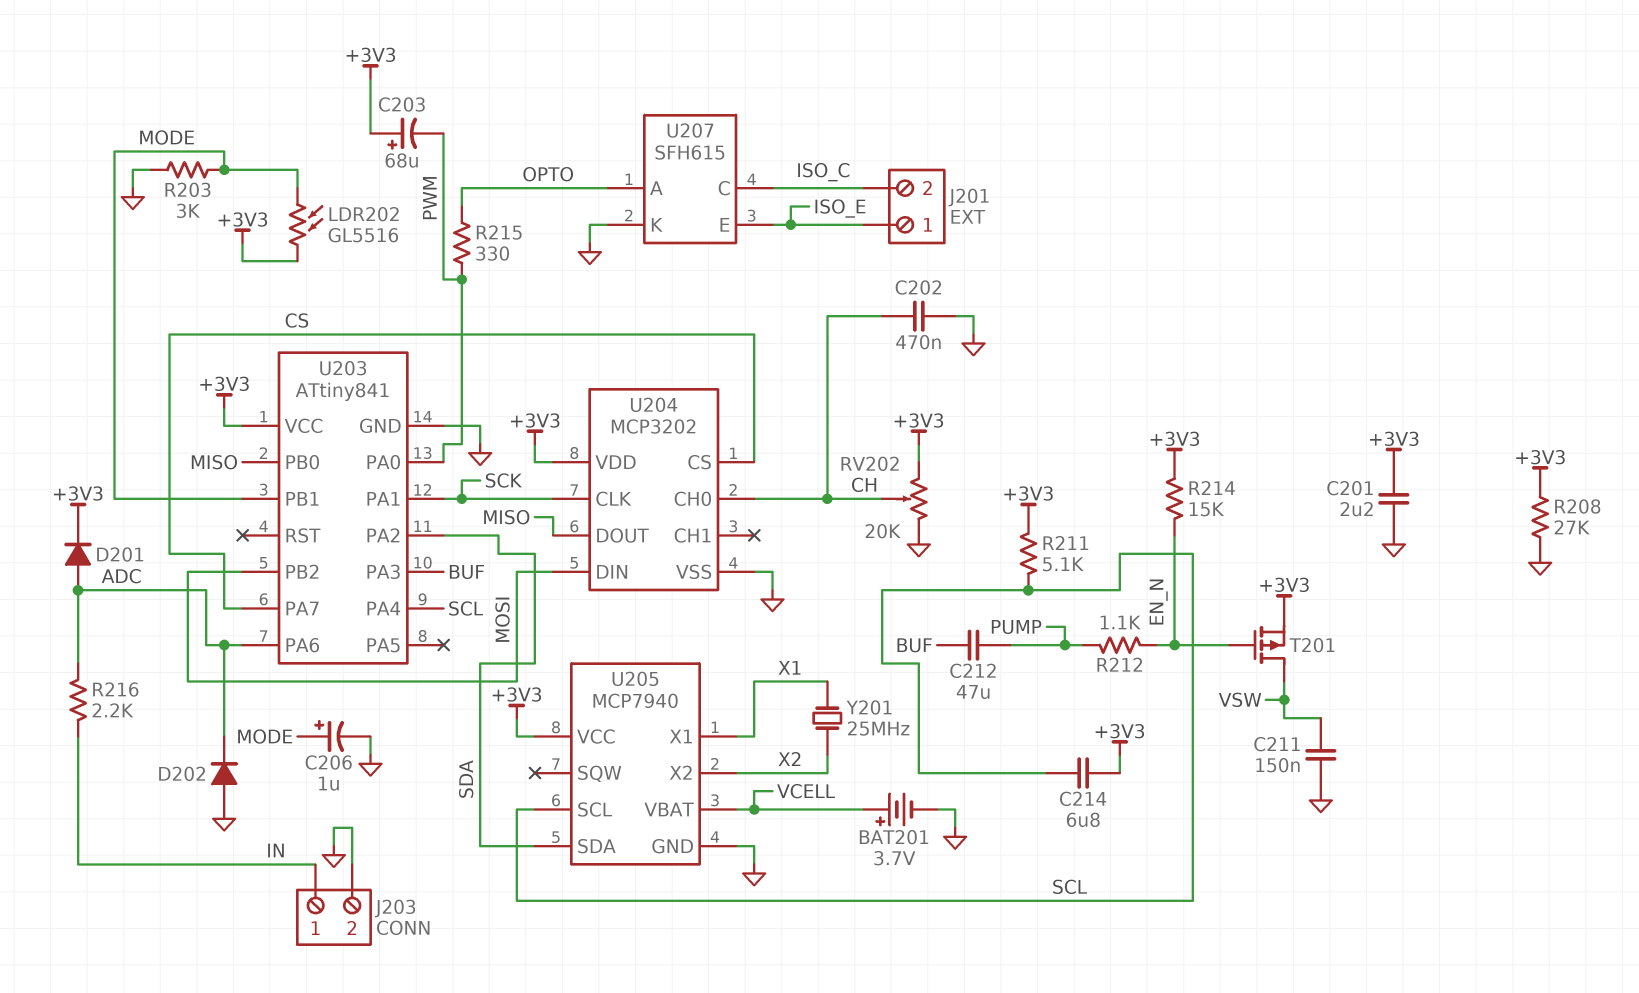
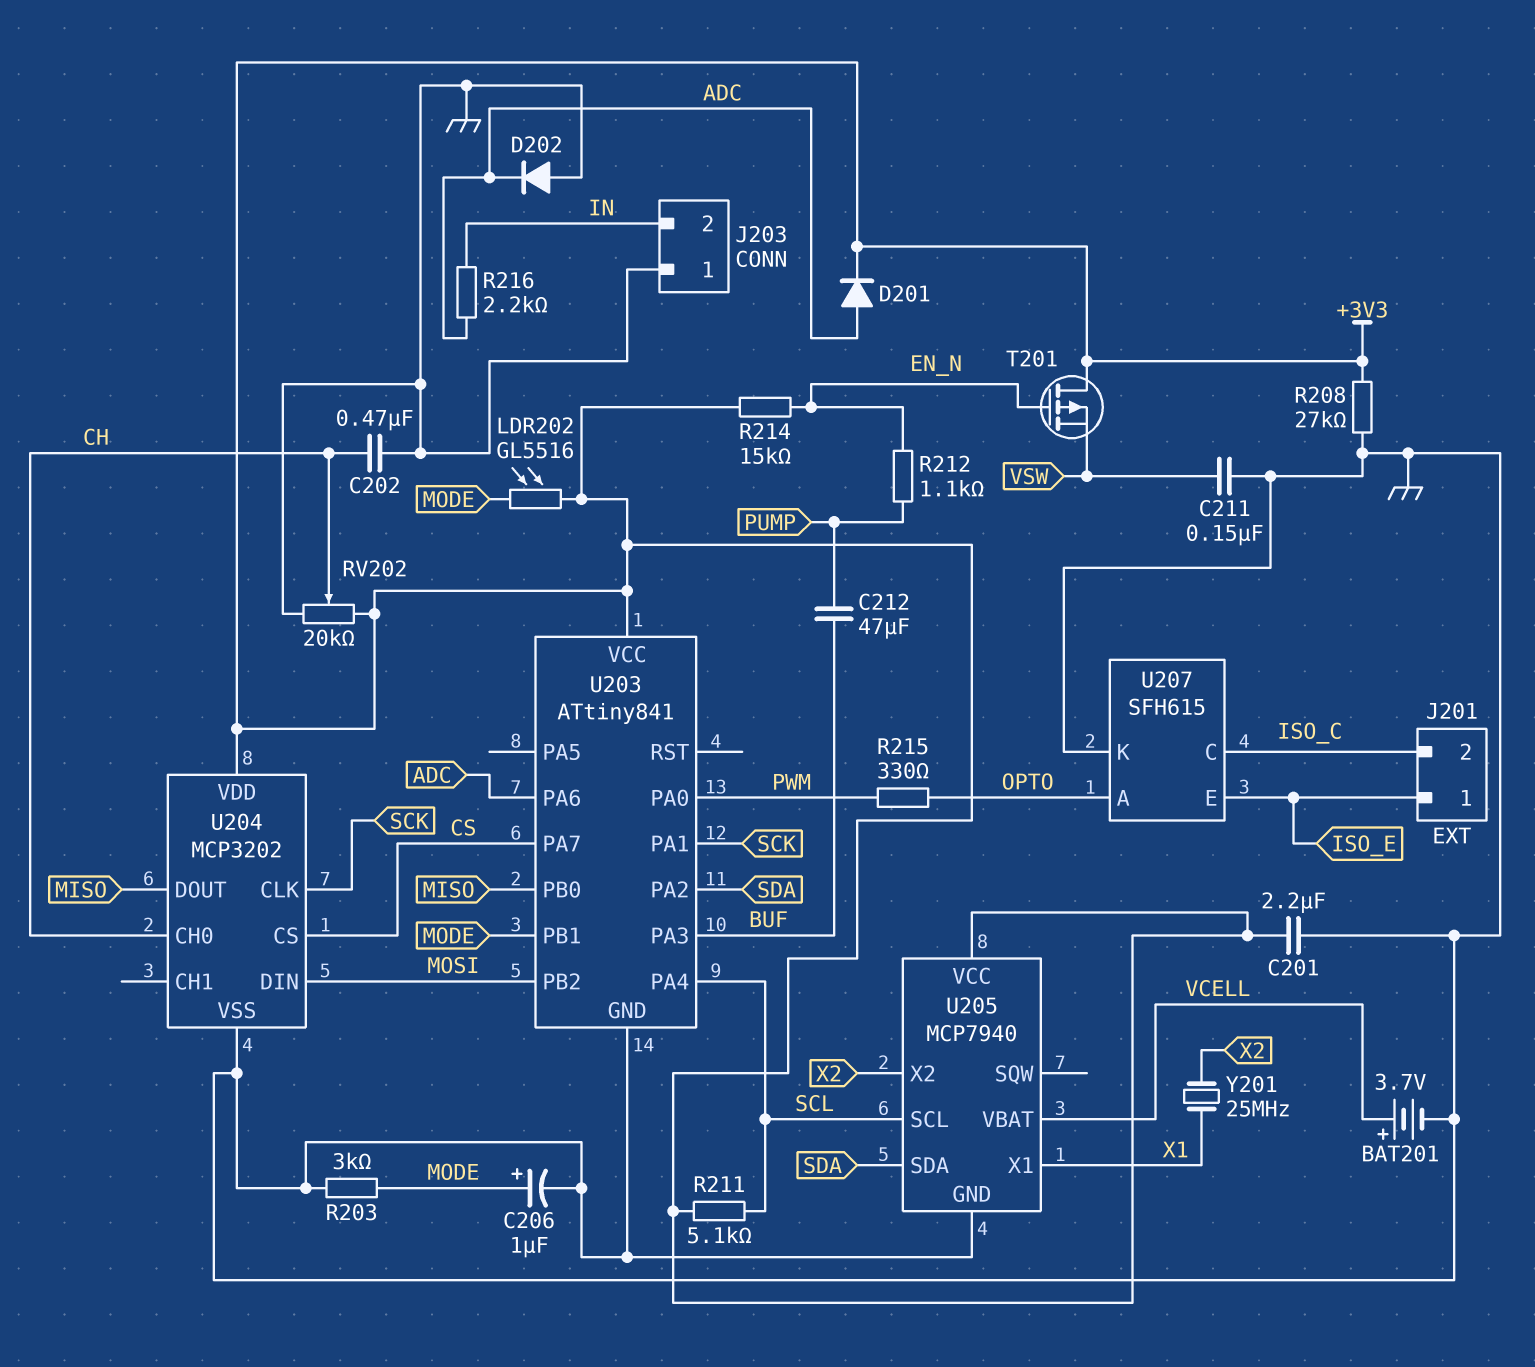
C203: 68uF (plus +3V3, minus PWM) -> none
C214: 6.8uF (+3V3, SCL) -> none
J203 pin 1: IN -> GND
J203 pin 2: GND -> IN
T201: PMOS (G EN_N, D VSW, S +3V3) -> PMOS (G EN_N, D +3V3, S VSW)

